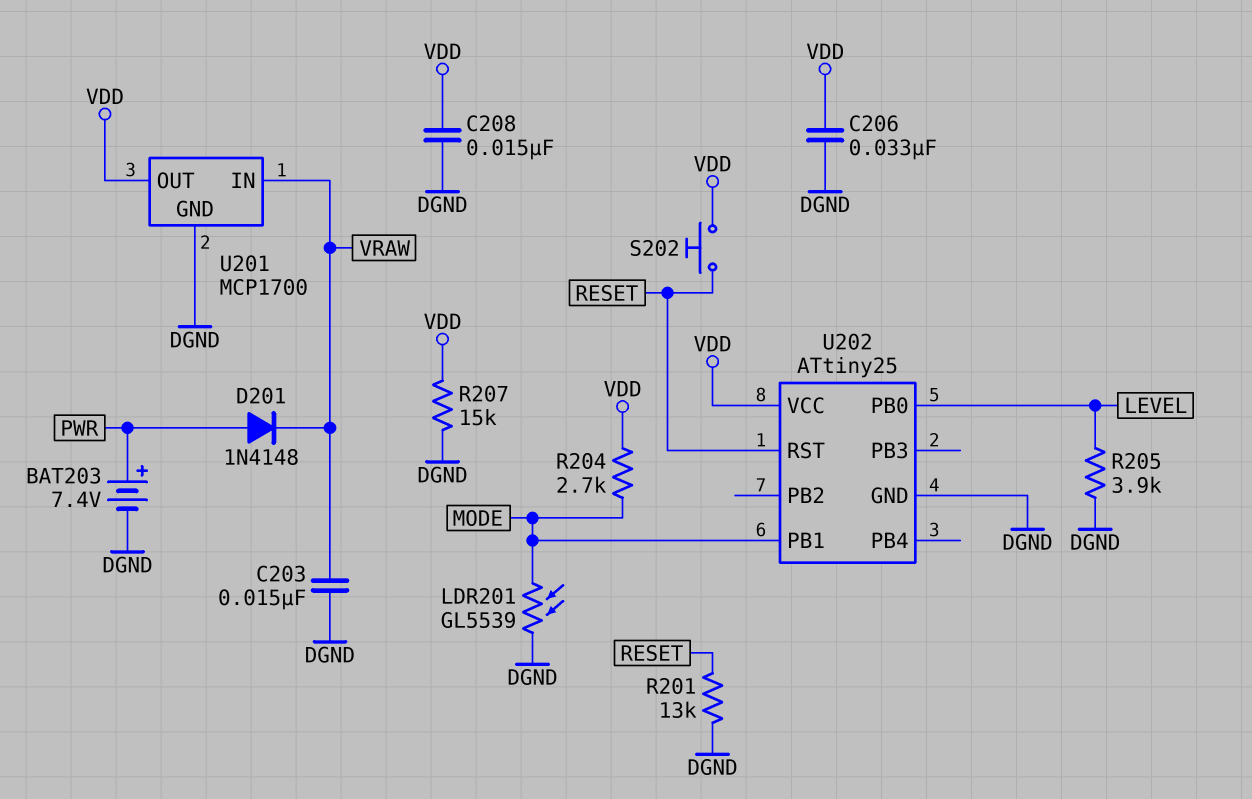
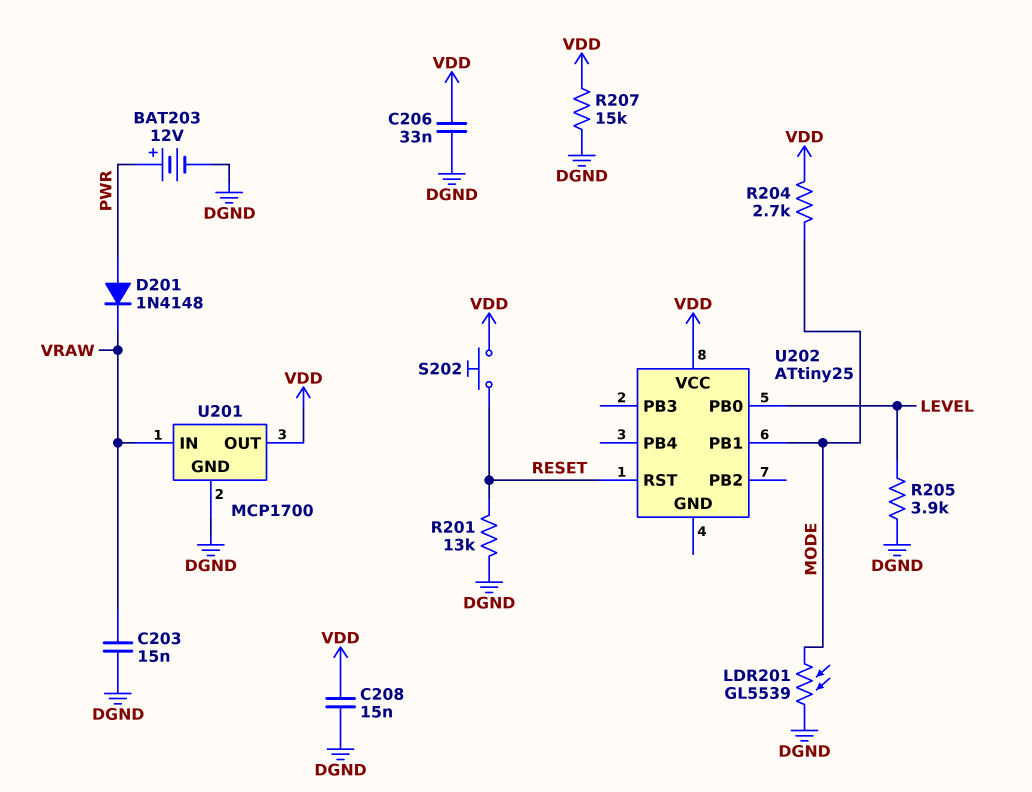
BAT203: 7.4V (plus PWR, minus DGND) -> 12V (plus PWR, minus DGND)
U202 pin GND: DGND -> none

